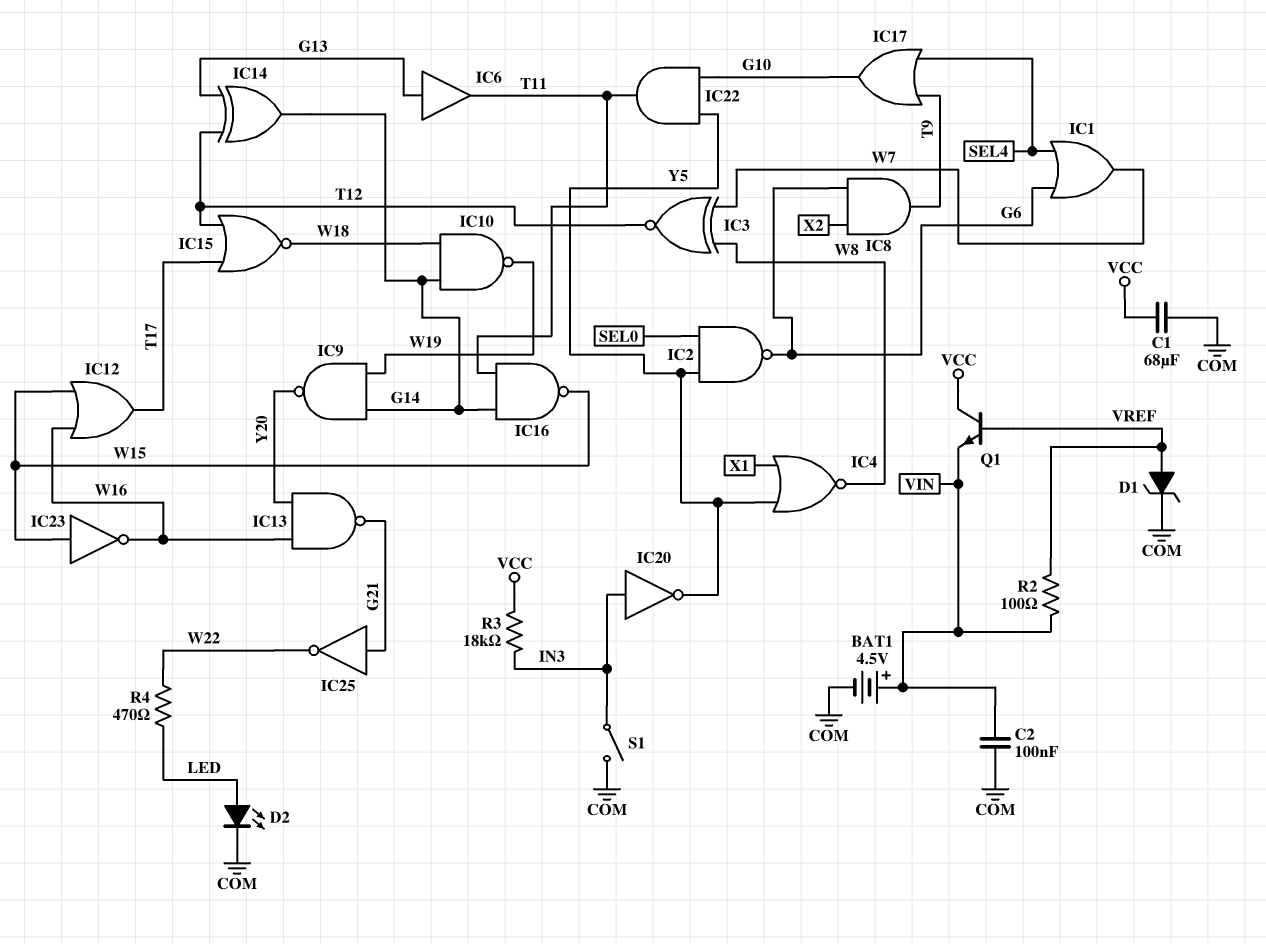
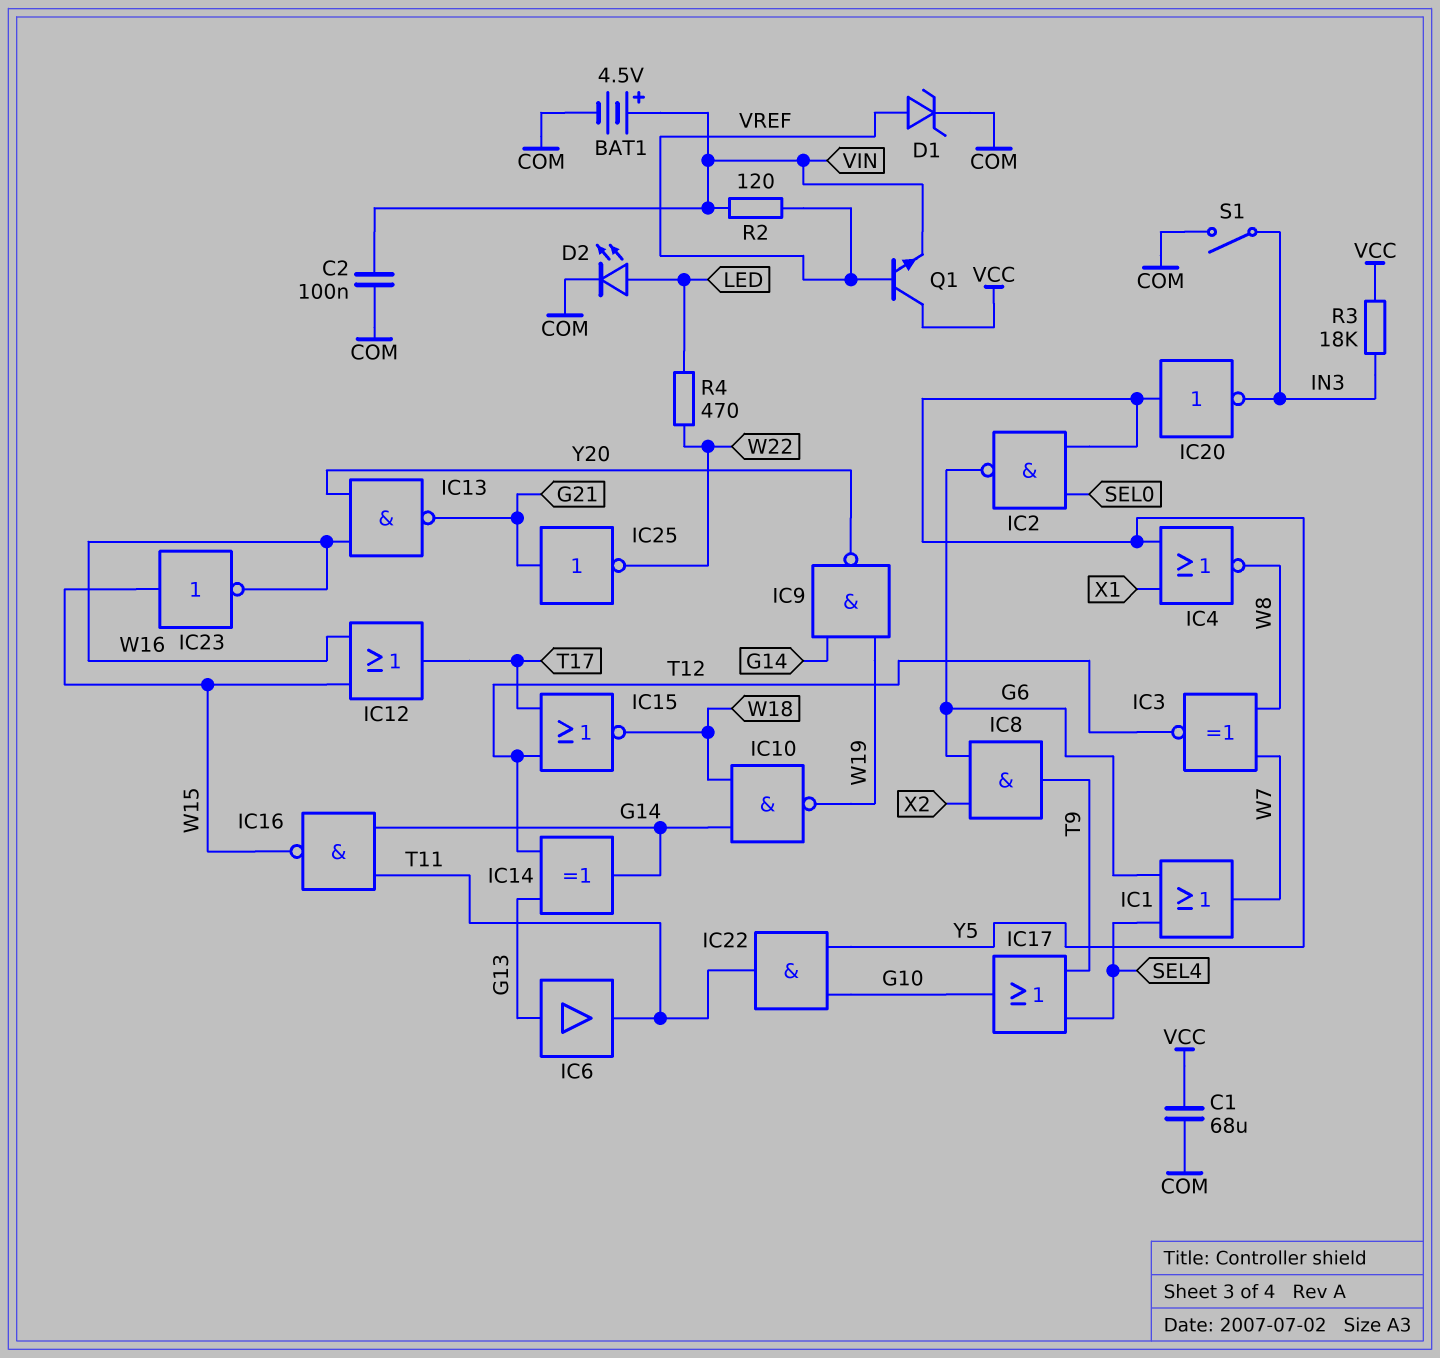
IC20: NOT (in IN3, out Y5) -> NOT (in Y5, out IN3)
R2: 100 (VIN, VREF) -> 120 (VIN, VREF)

